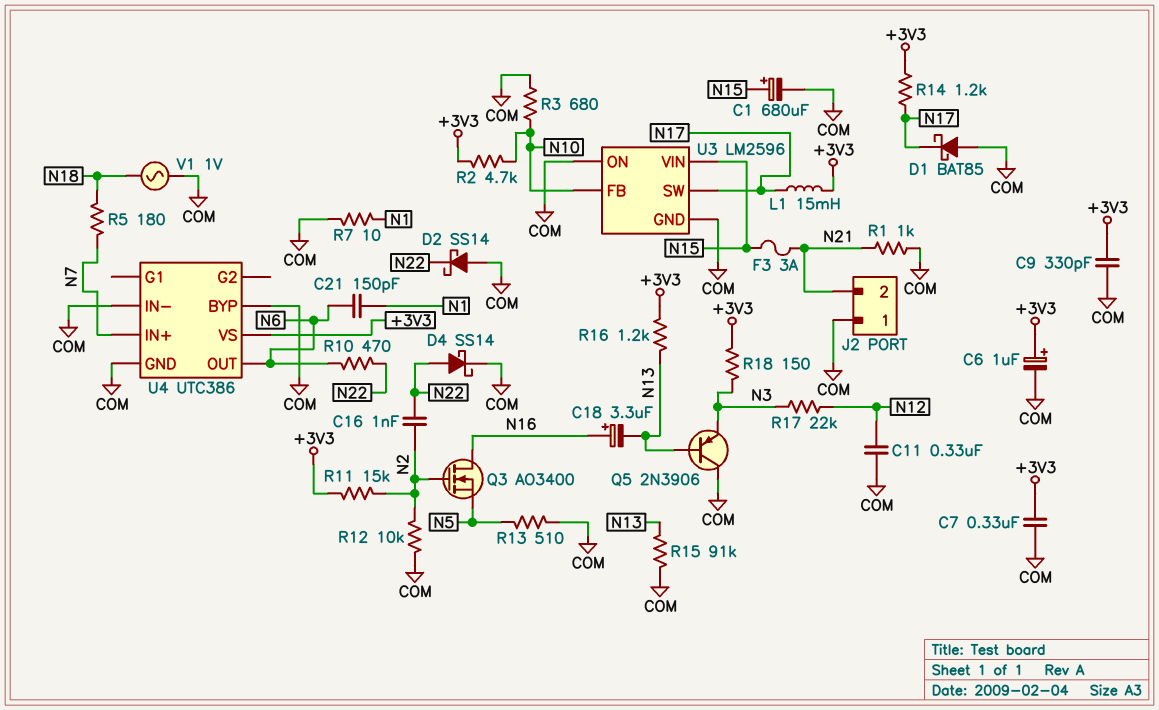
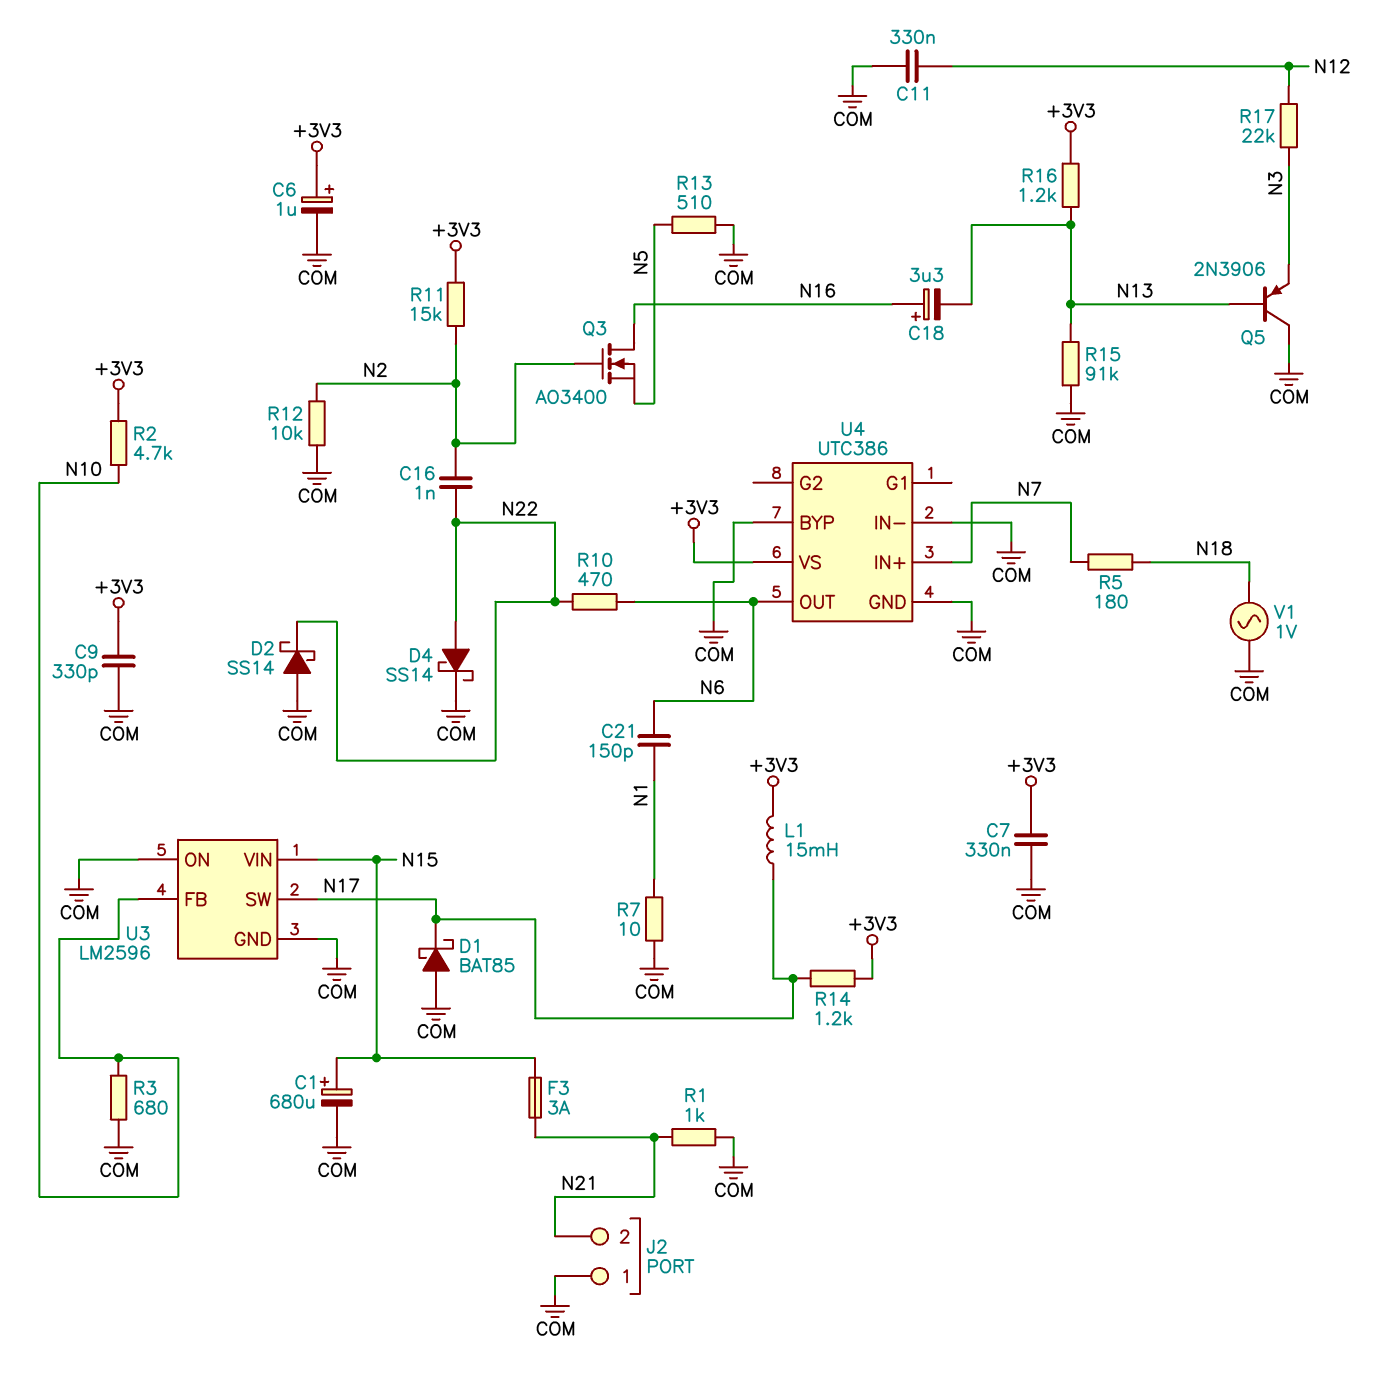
R18: 150 (+3V3, N3) -> none

